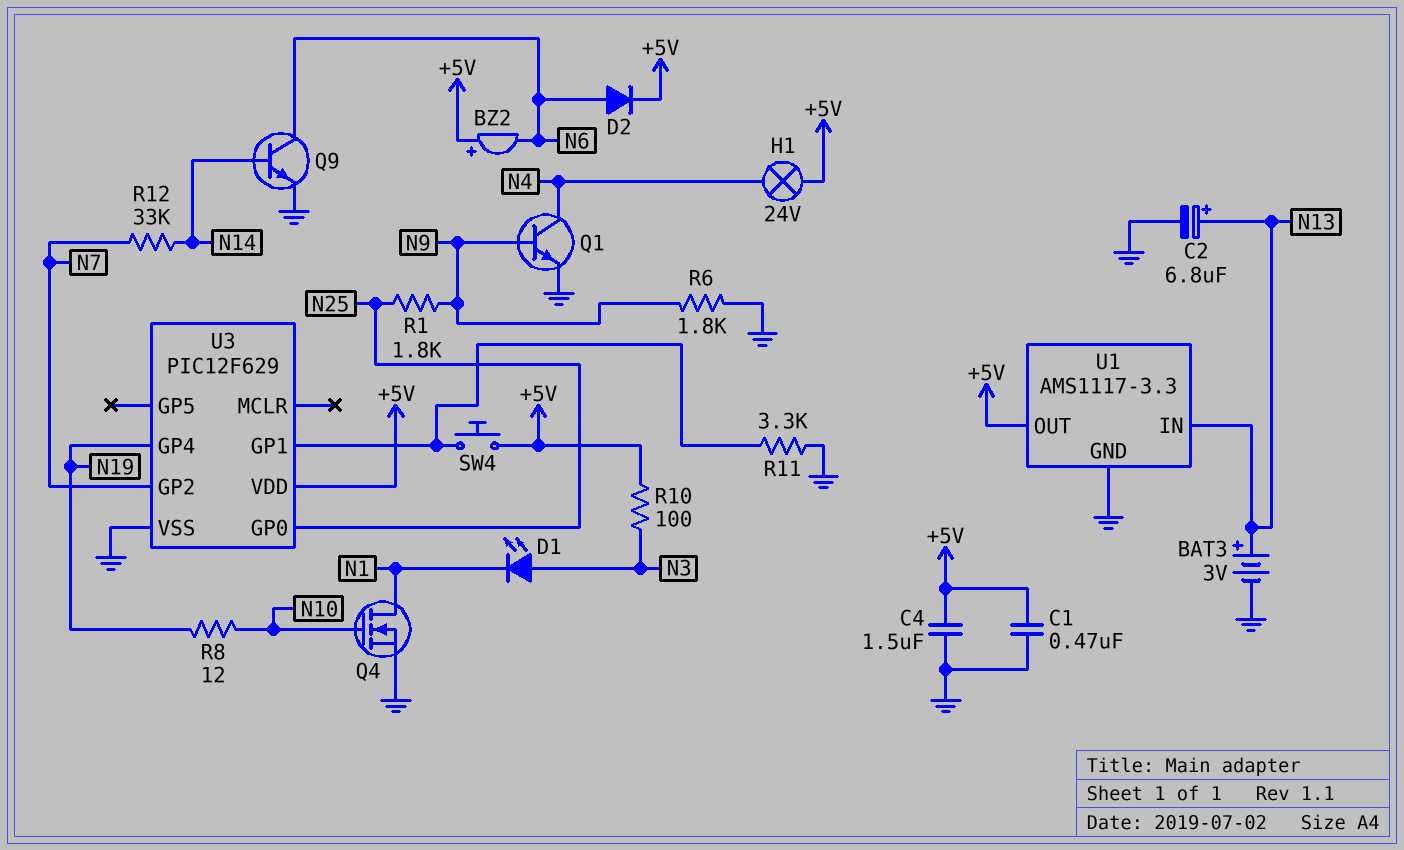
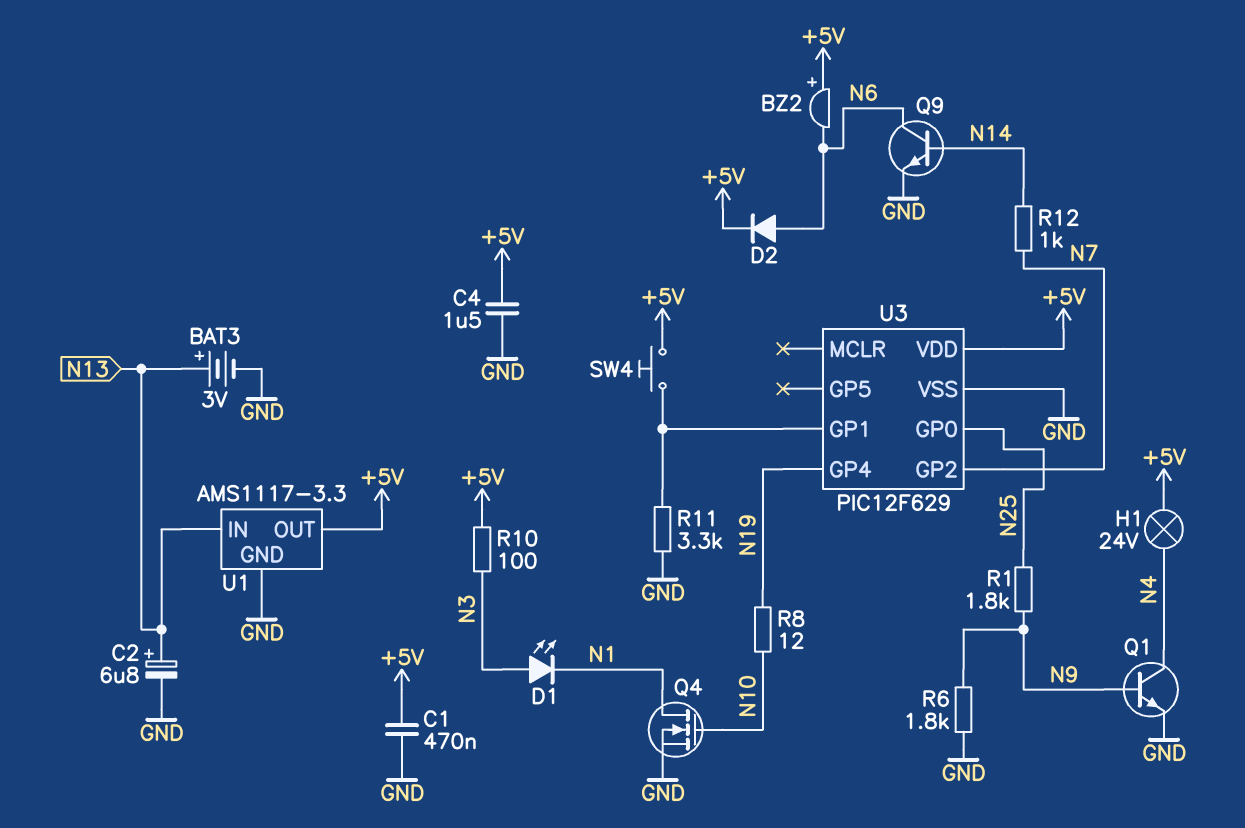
R12: 33k (N7, N14) -> 1k (N7, N14)

